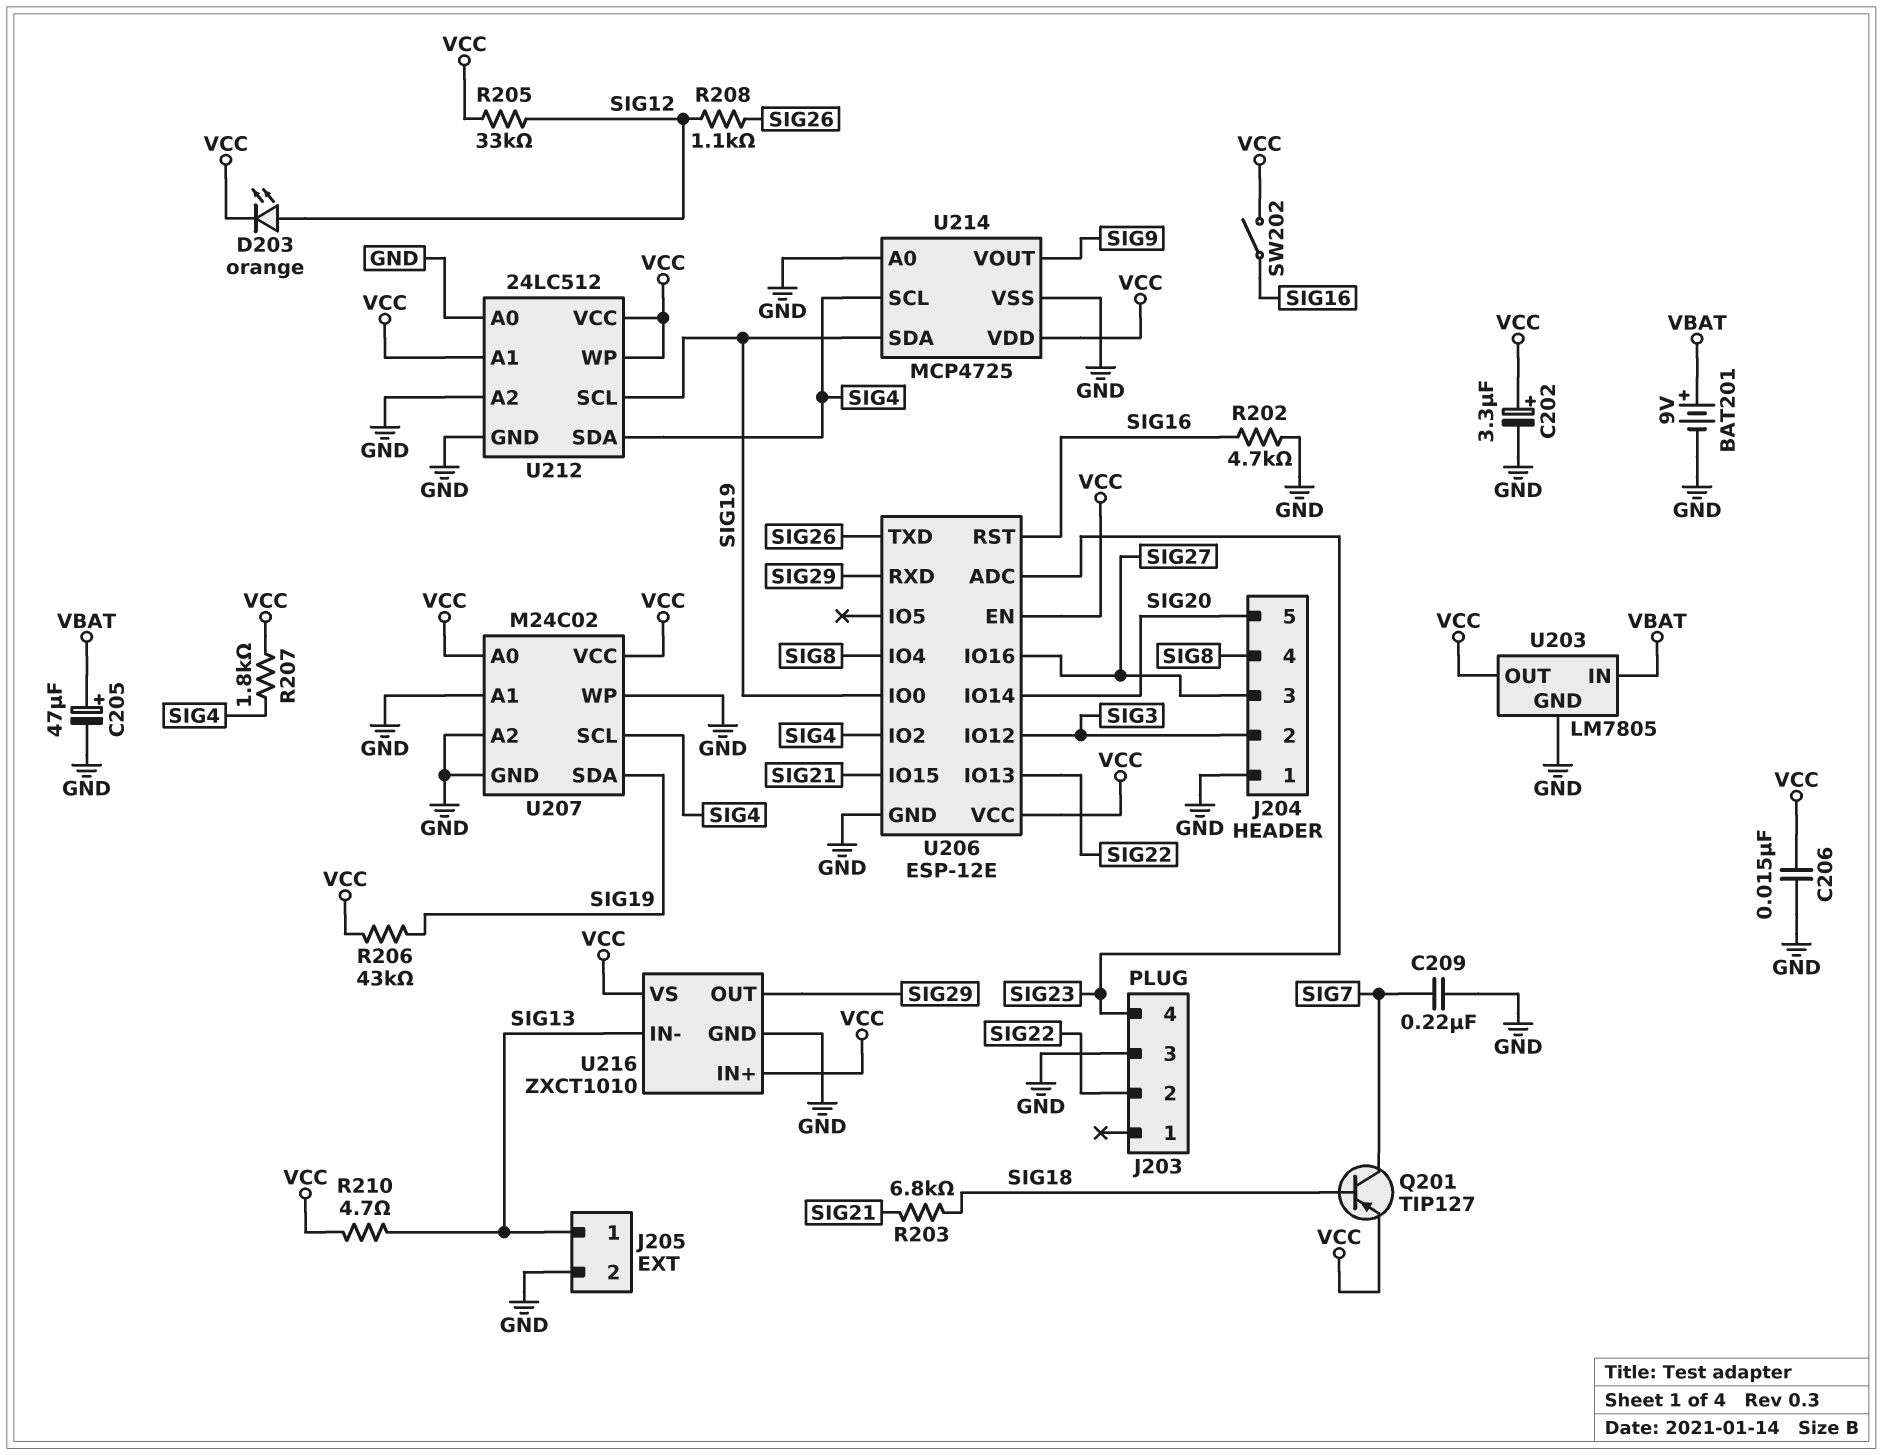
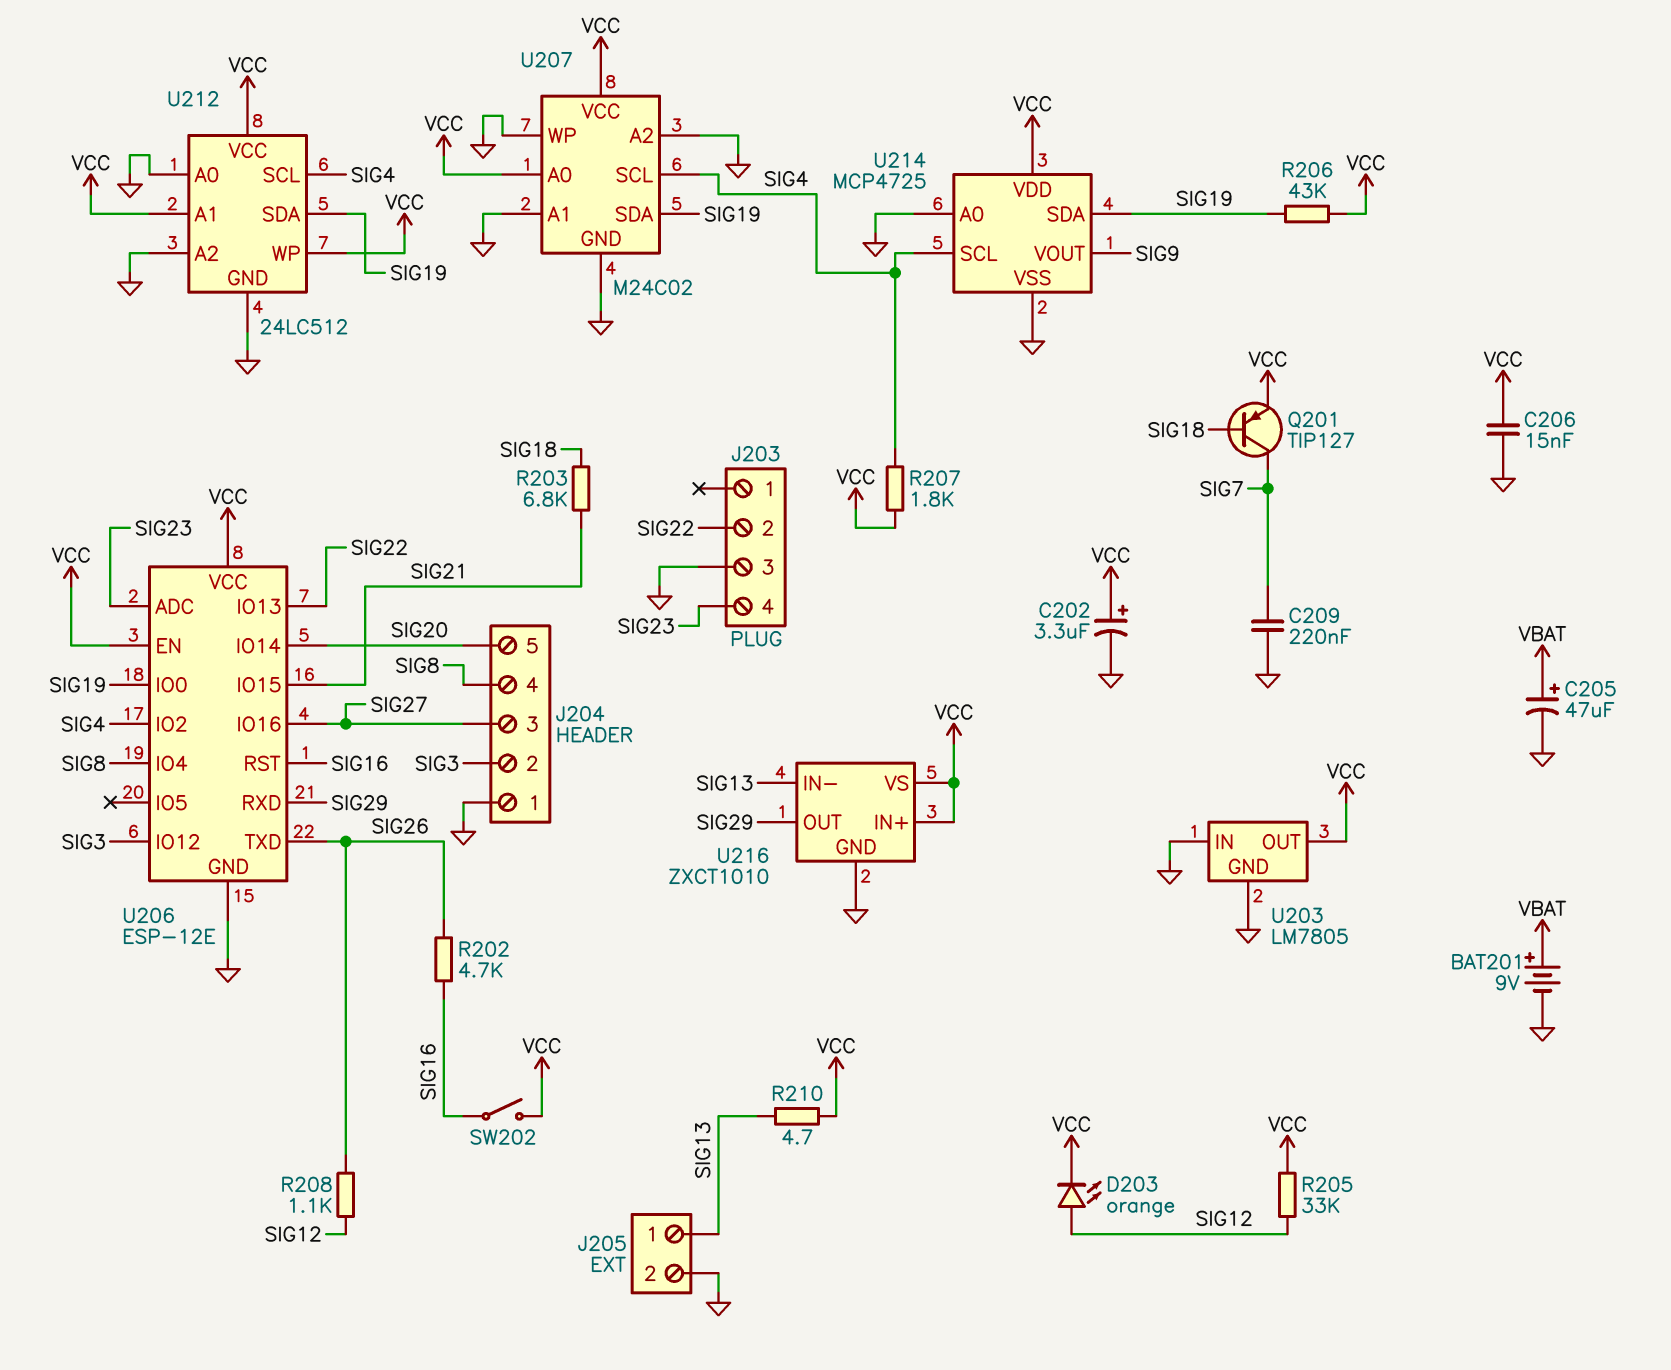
R202: 4.7k (GND, SIG16) -> 4.7k (SIG16, SIG26)
U203 pin IN: VBAT -> GND
U212 pin SCL: SIG19 -> SIG4
U212 pin SDA: SIG4 -> SIG19

